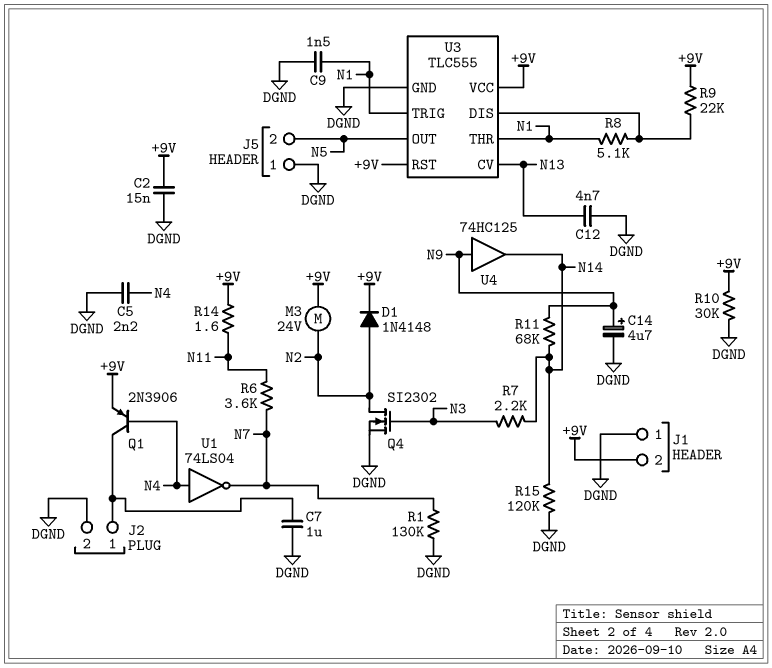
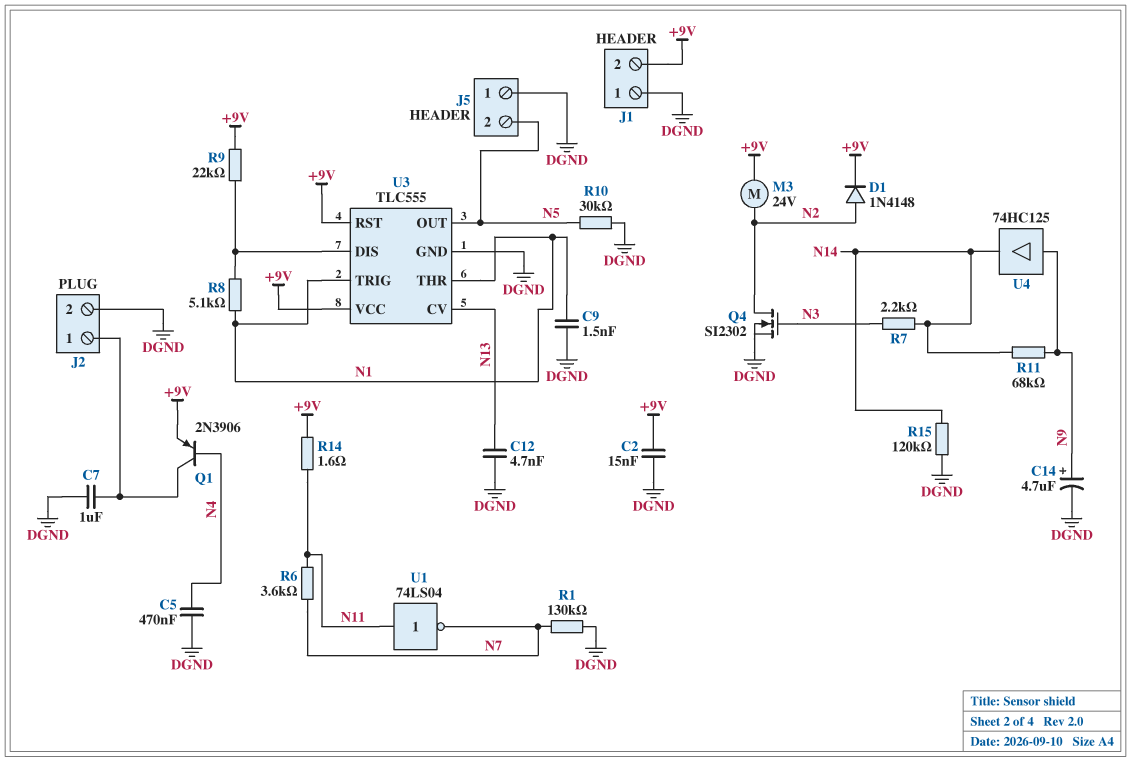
C5: 2.2nF (DGND, N4) -> 470nF (DGND, N4)
R10: 30k (+9V, DGND) -> 30k (DGND, N5)
U1: NOT 74LS04 (in N4, out N7) -> NOT 74LS04 (in N11, out N7)

